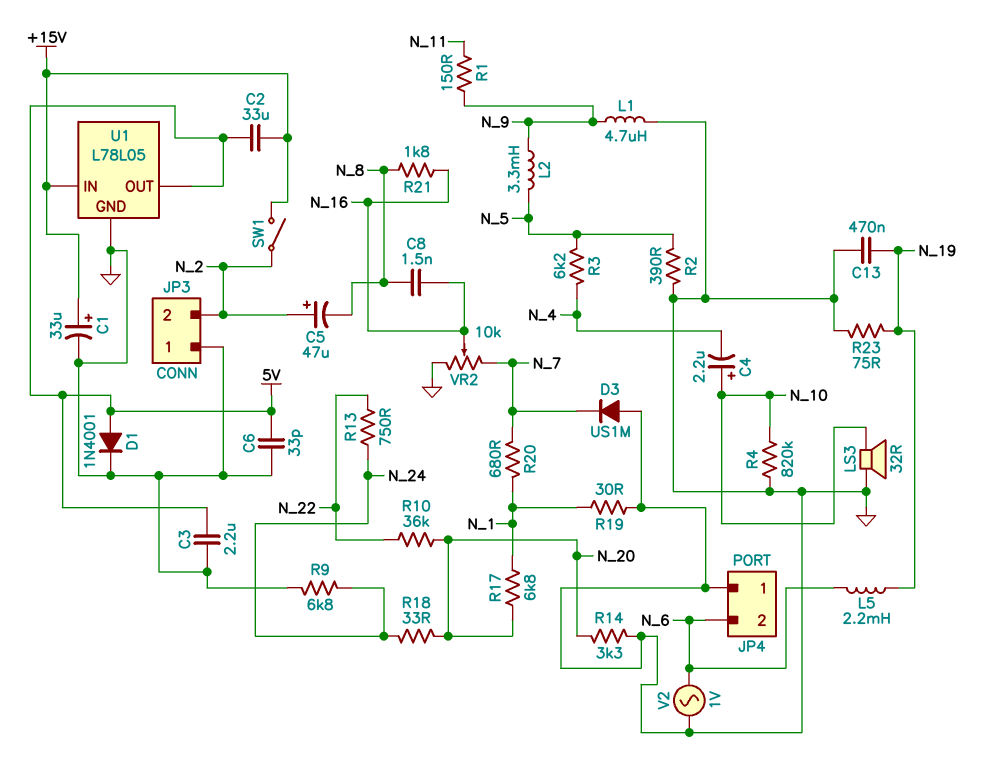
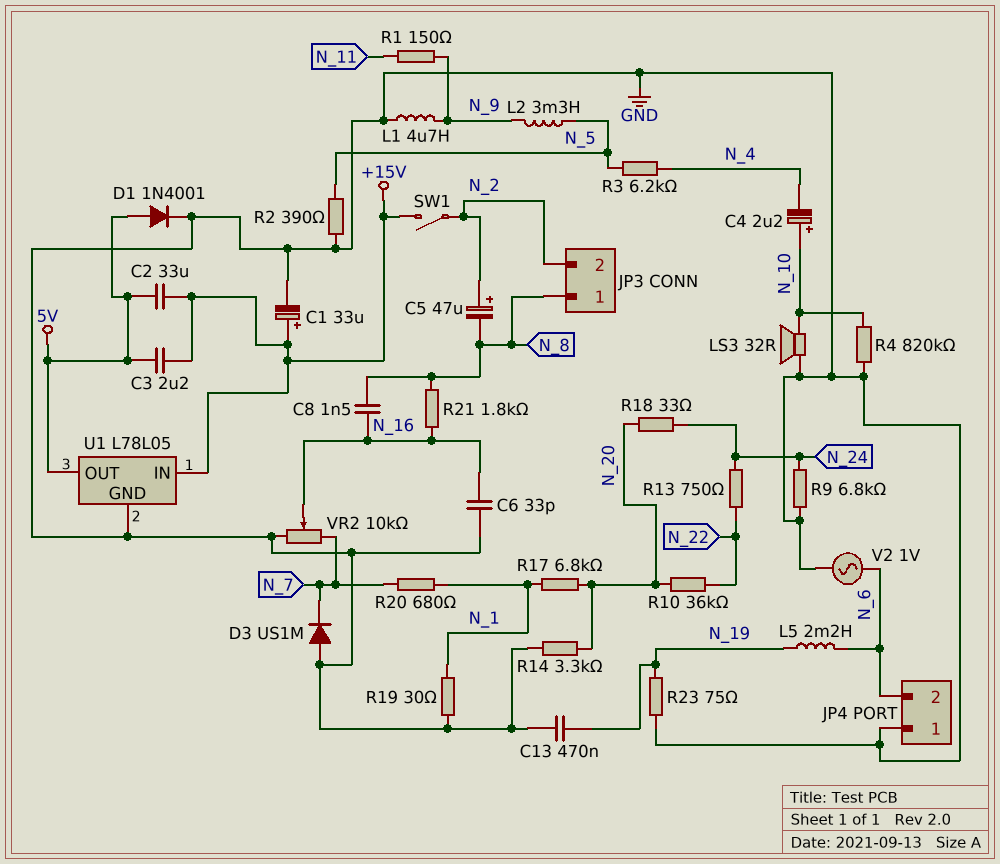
C3: 2.2uF (5V, GND) -> 2.2uF (+15V, 5V)
C6: 33pF (5V, GND) -> 33pF (GND, N_16)
JP3 pin 1: GND -> N_8

